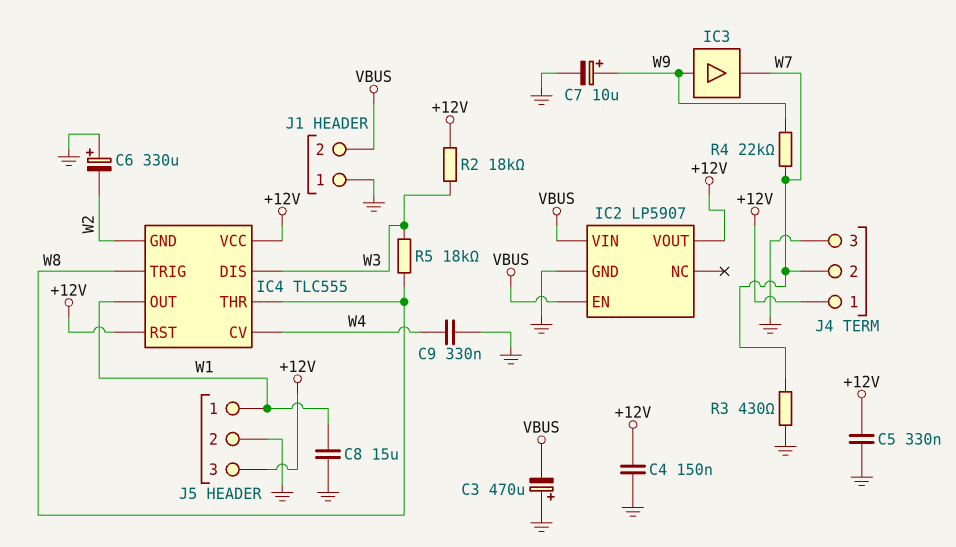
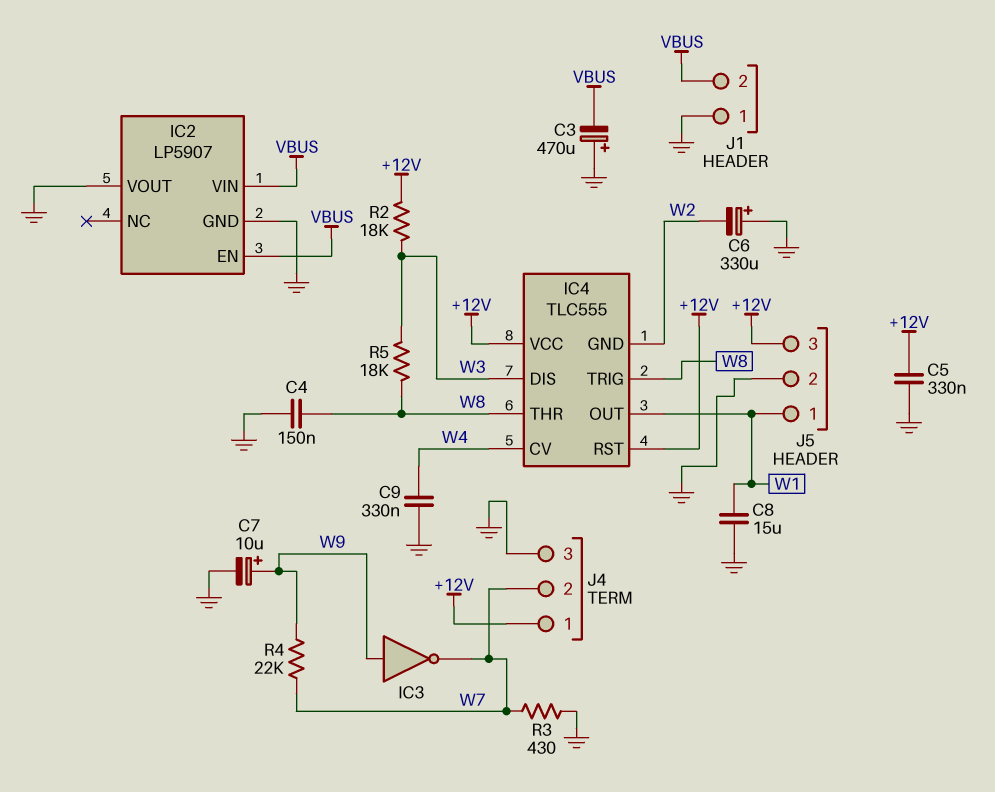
C4: 150nF (+12V, GND) -> 150nF (GND, W8)
IC2 pin VOUT: +12V -> GND
IC3: buffer (in W9, out W7) -> NOT (in W9, out W7)

